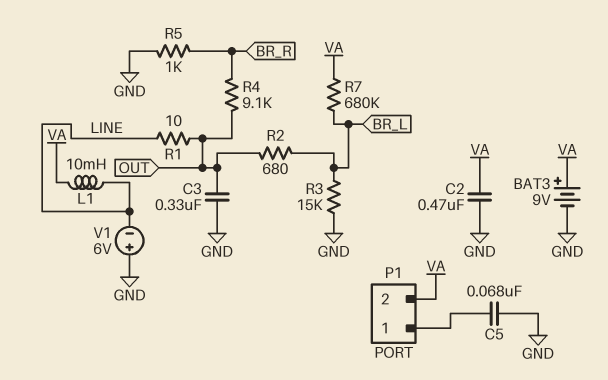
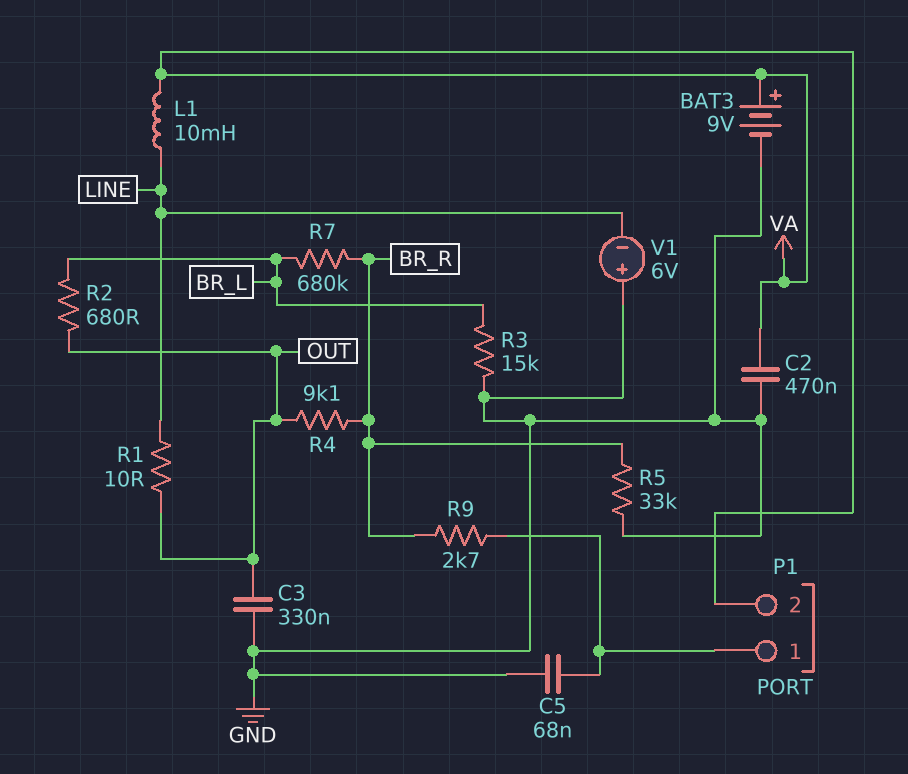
R5: 1k (BR_R, GND) -> 33k (BR_R, GND)
R7: 680k (BR_L, VA) -> 680k (BR_L, BR_R)
R9: none -> 2.7k (BR_R, P1/1)

